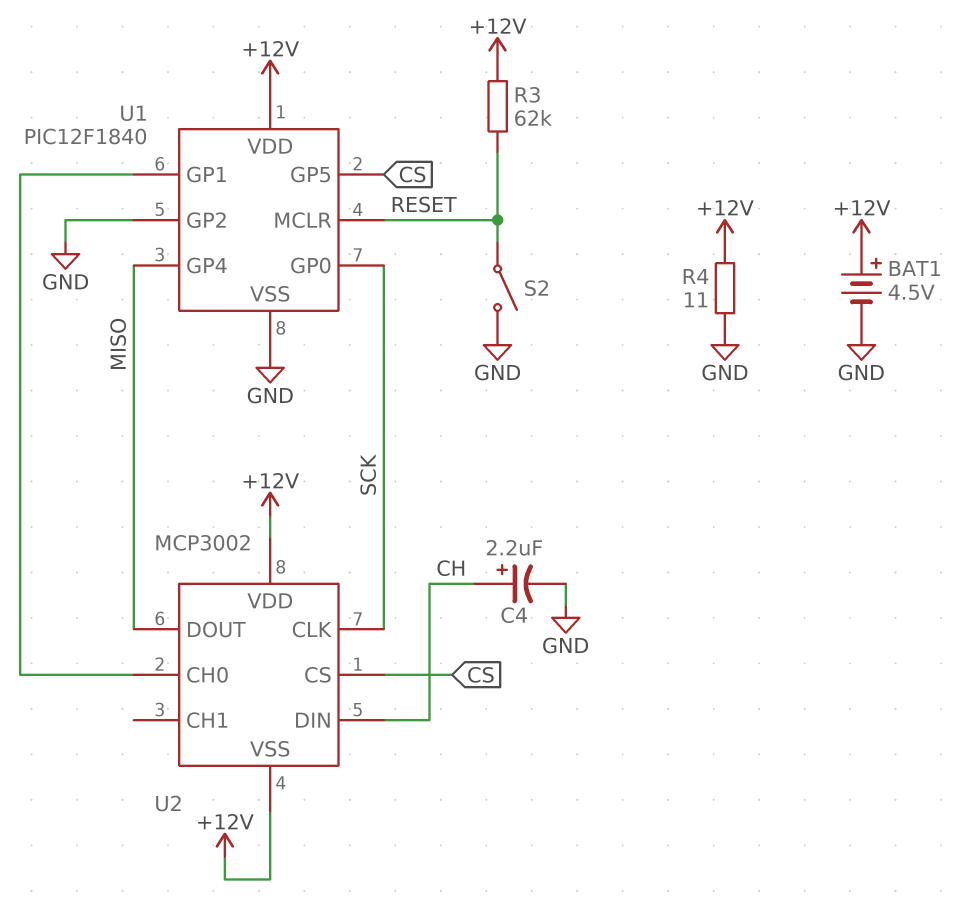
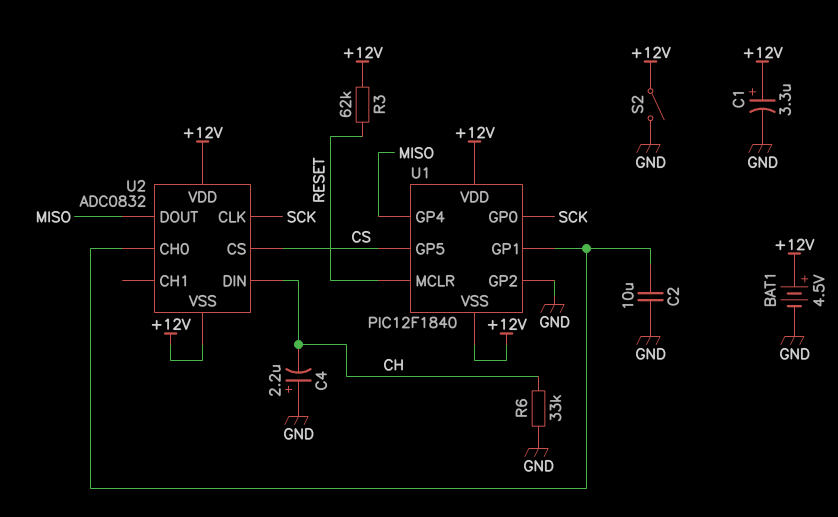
C1: none -> 3.3uF (plus +12V, minus GND)
C2: none -> 10uF (GND, U1/GP1)
C4: 2.2uF (plus CH, minus GND) -> 2.2uF (plus GND, minus CH)
R4: 11 (+12V, GND) -> none
R6: none -> 33k (CH, GND)
S2: switch (GND, RESET) -> switch (+12V, GND)
U1 pin VSS: GND -> +12V
U2: MCP3002 -> ADC0832

